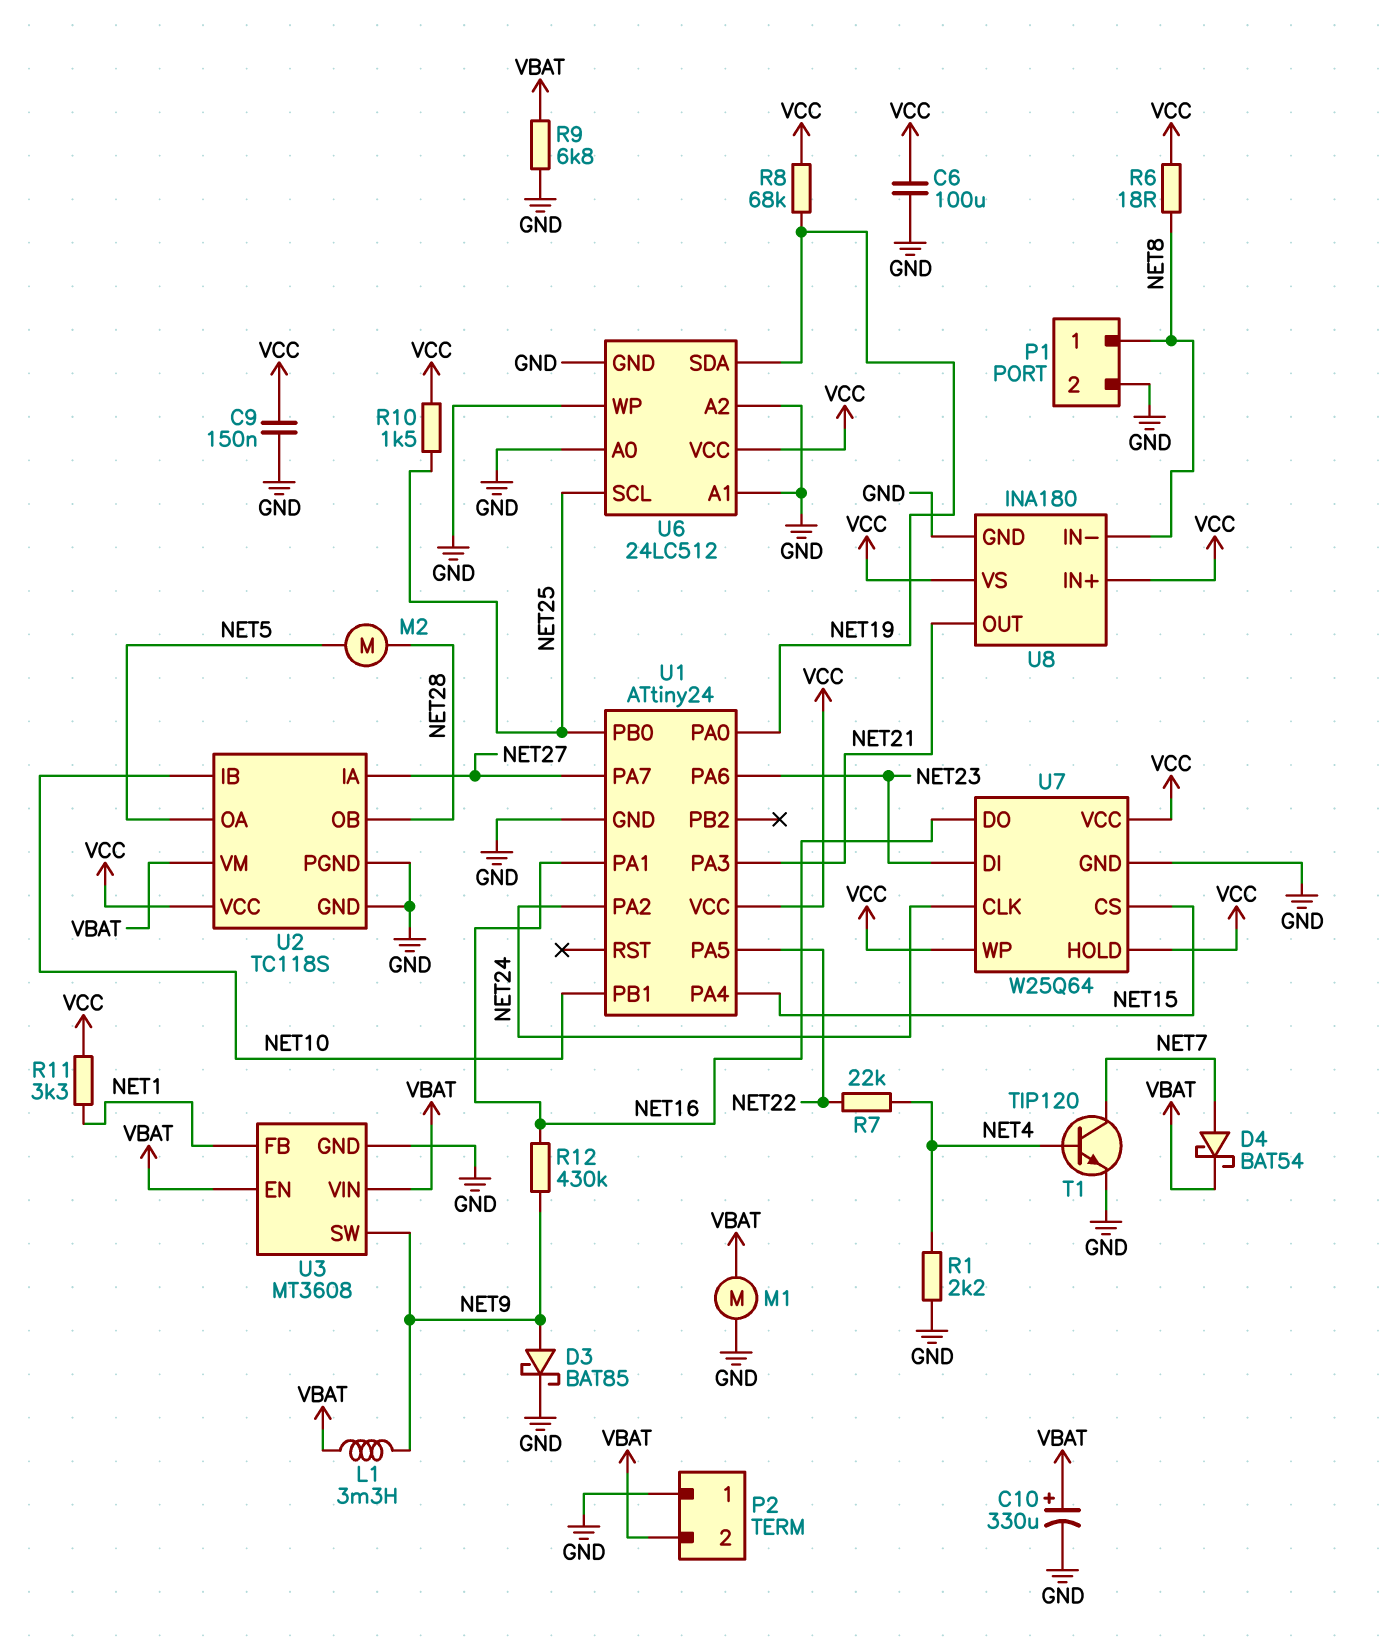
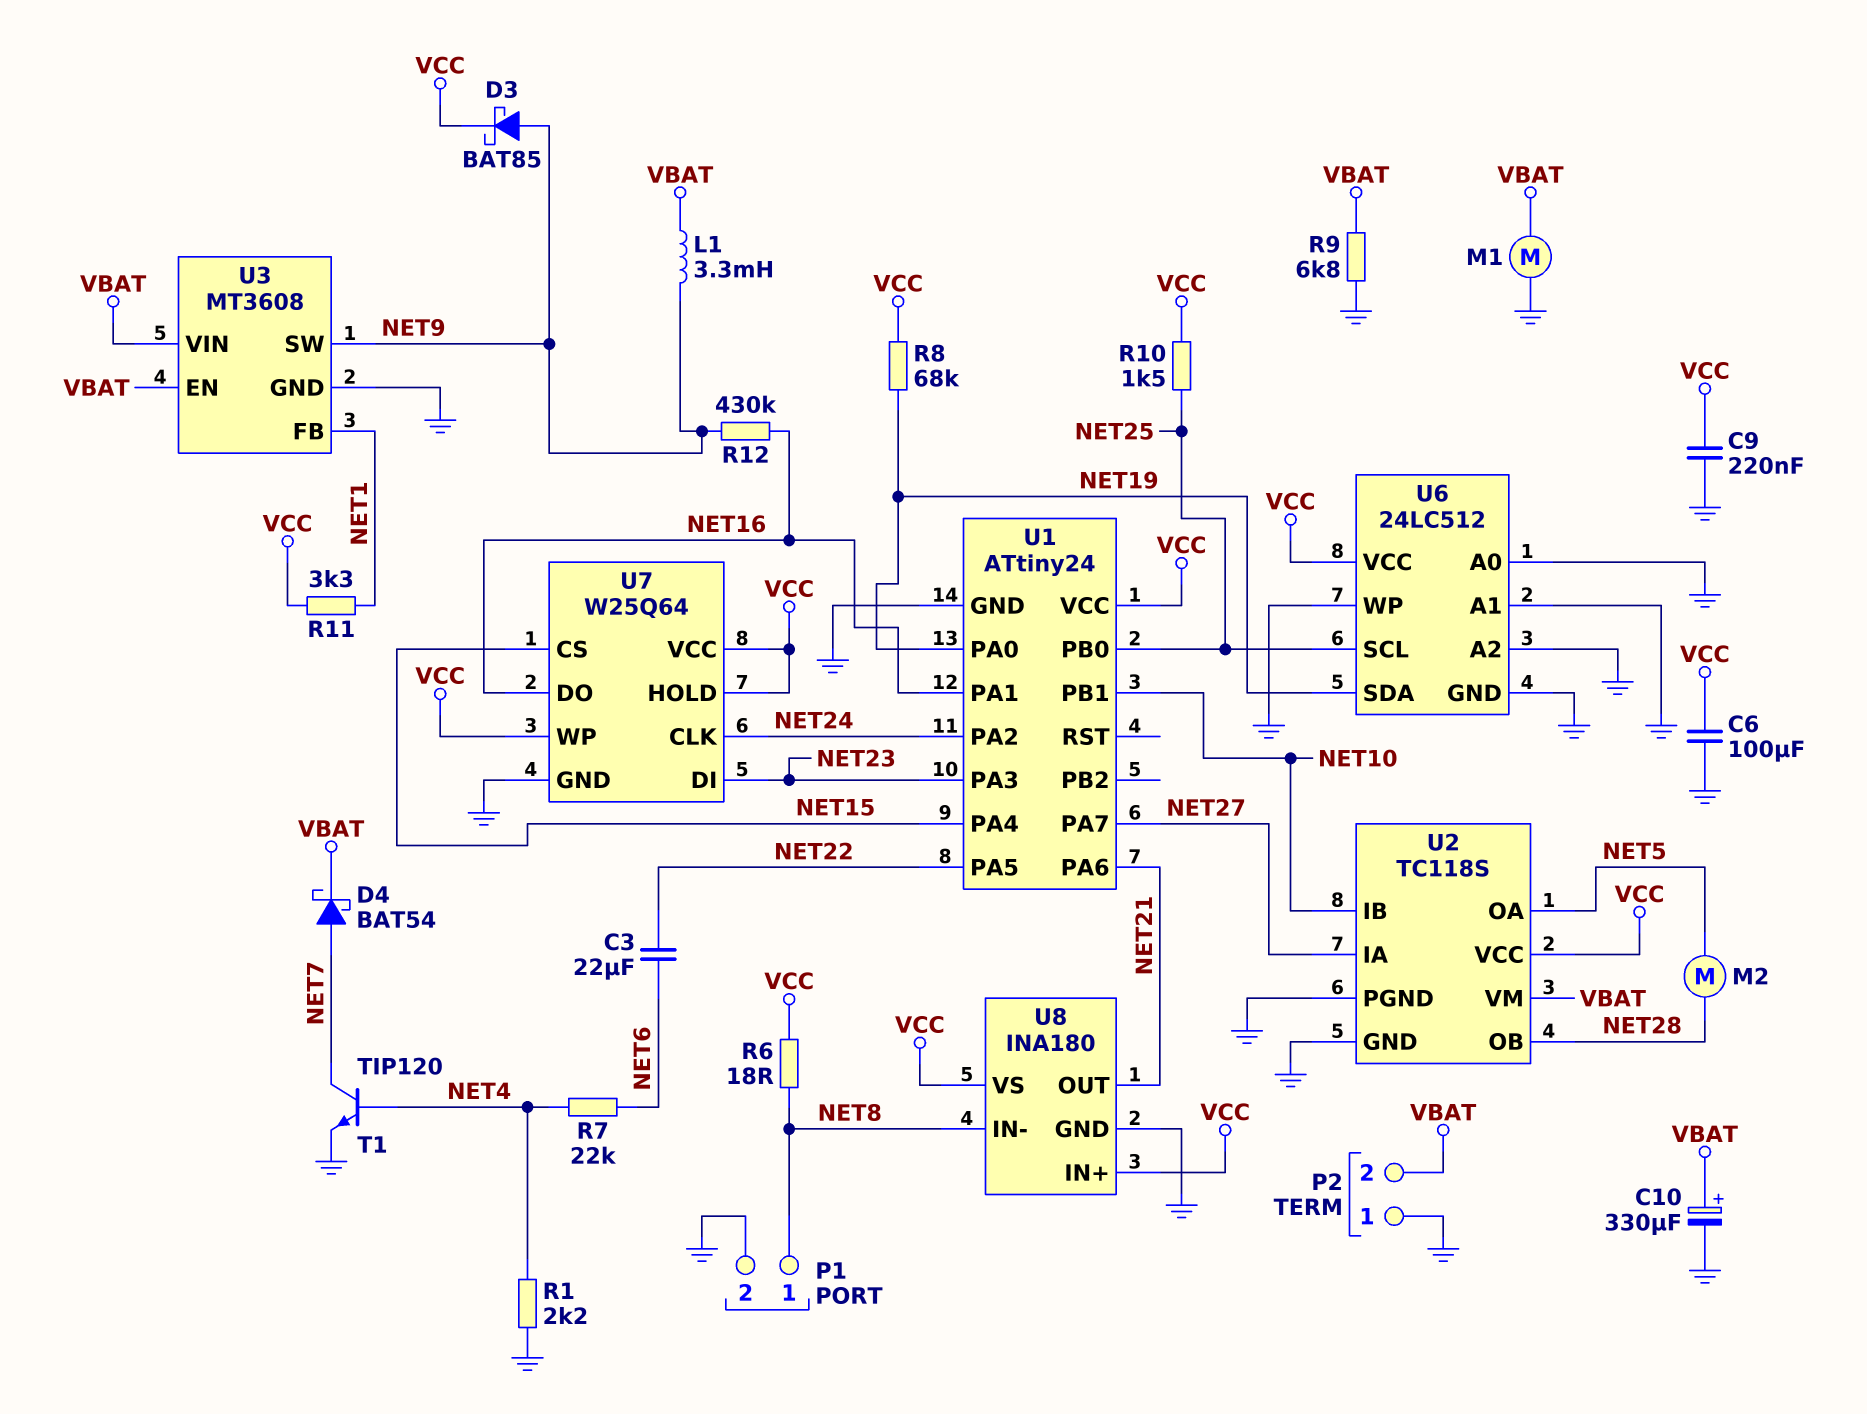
C3: none -> 22uF (NET6, NET22)
C9: 150nF (GND, VCC) -> 220nF (GND, VCC)
D3: schottky BAT85 (A NET9, K GND) -> schottky BAT85 (A NET9, K VCC)
R7: 22k (NET4, NET22) -> 22k (NET4, NET6)
U1 pin PA3: NET21 -> NET23
U1 pin PA6: NET23 -> NET21

